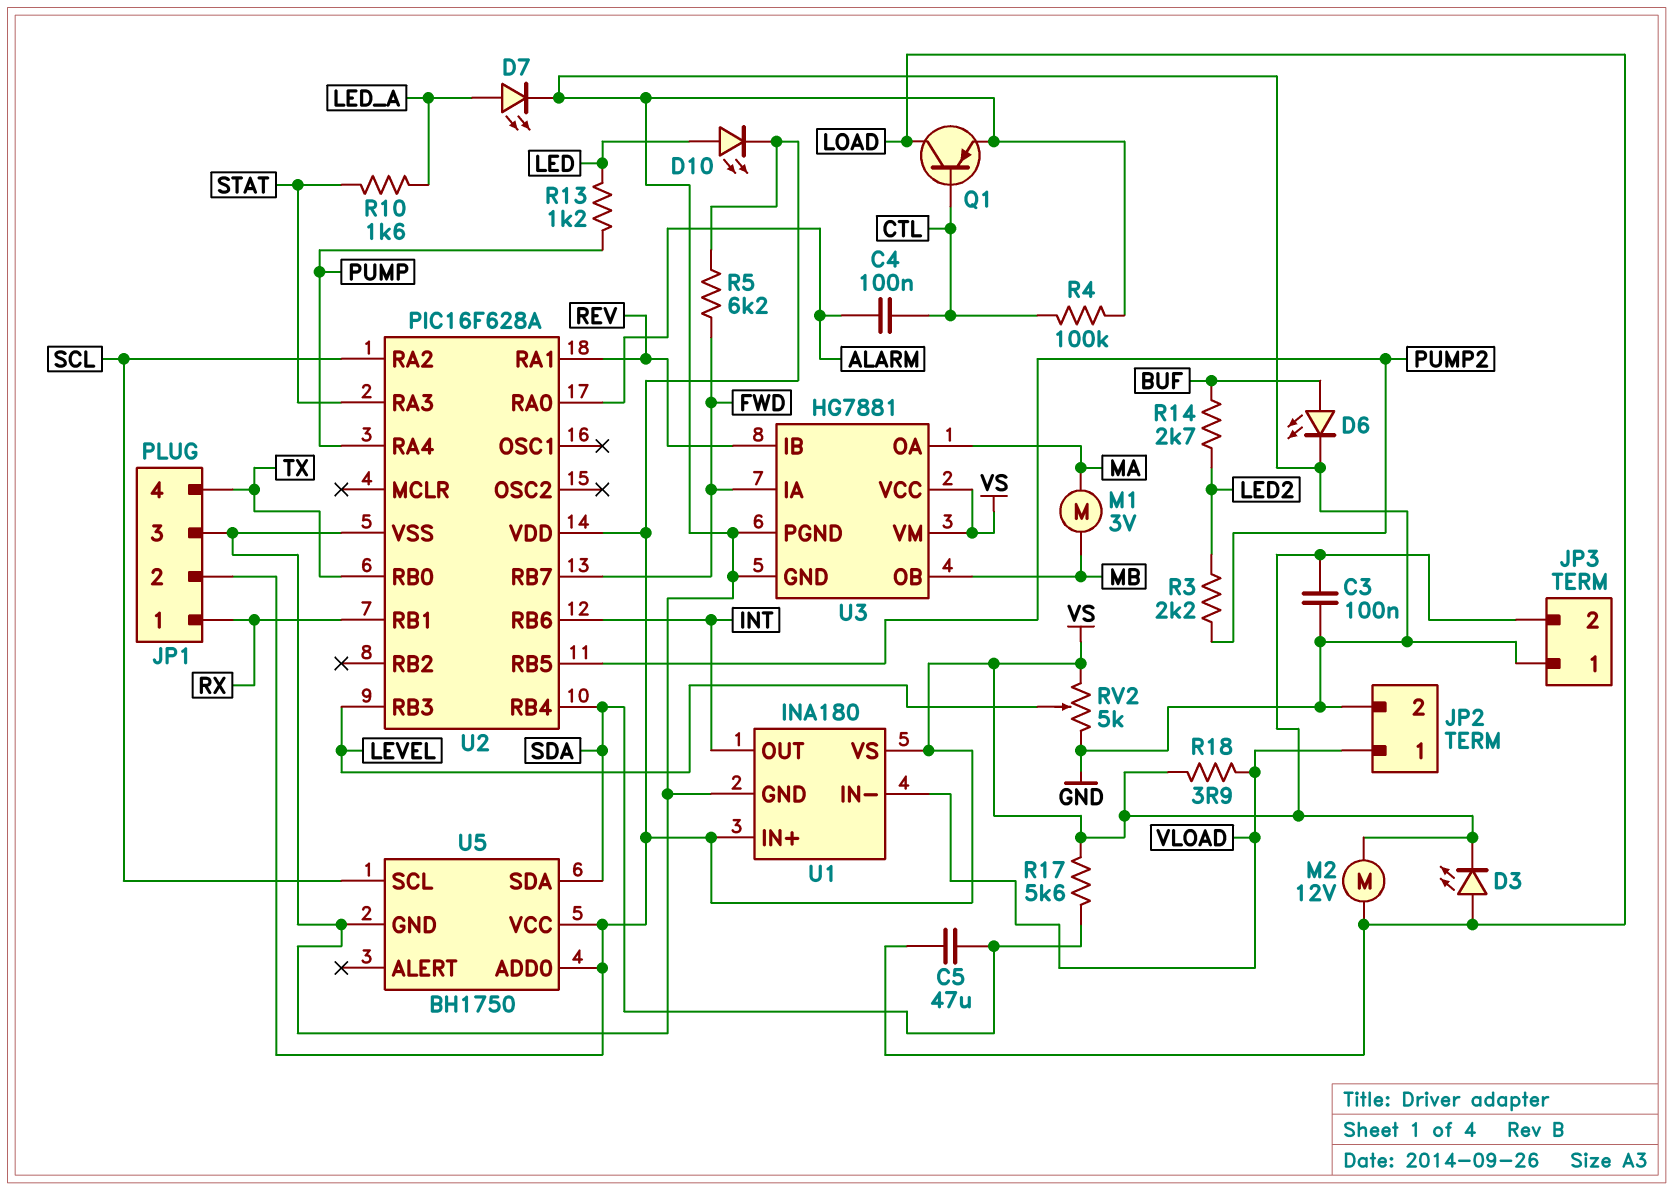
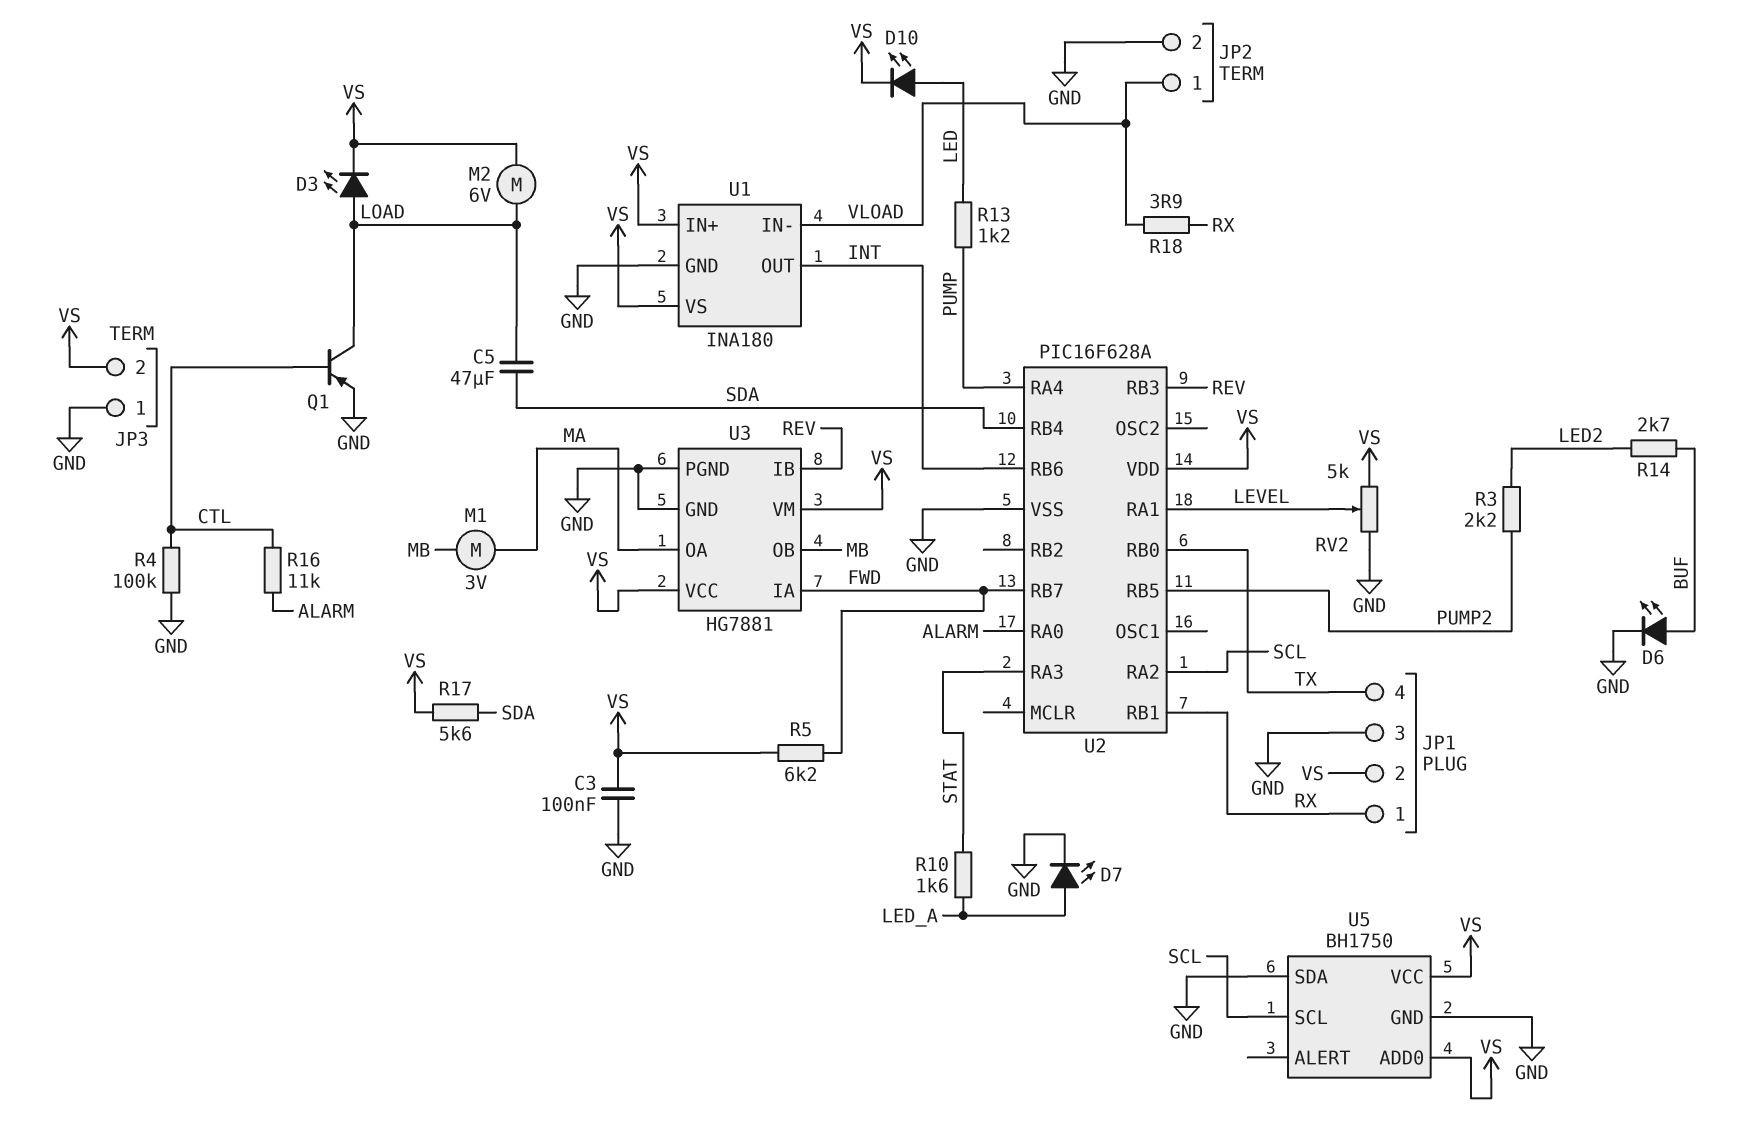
C4: 100nF (ALARM, CTL) -> none
M2: motor 12V (LOAD, VS) -> motor 6V (LOAD, VS)
R16: none -> 11k (ALARM, CTL)
R18: 3.9 (VLOAD, VS) -> 3.9 (RX, VLOAD)
U2 pin RA1: REV -> LEVEL
U2 pin RB3: LEVEL -> REV
U5 pin SDA: SDA -> GND

